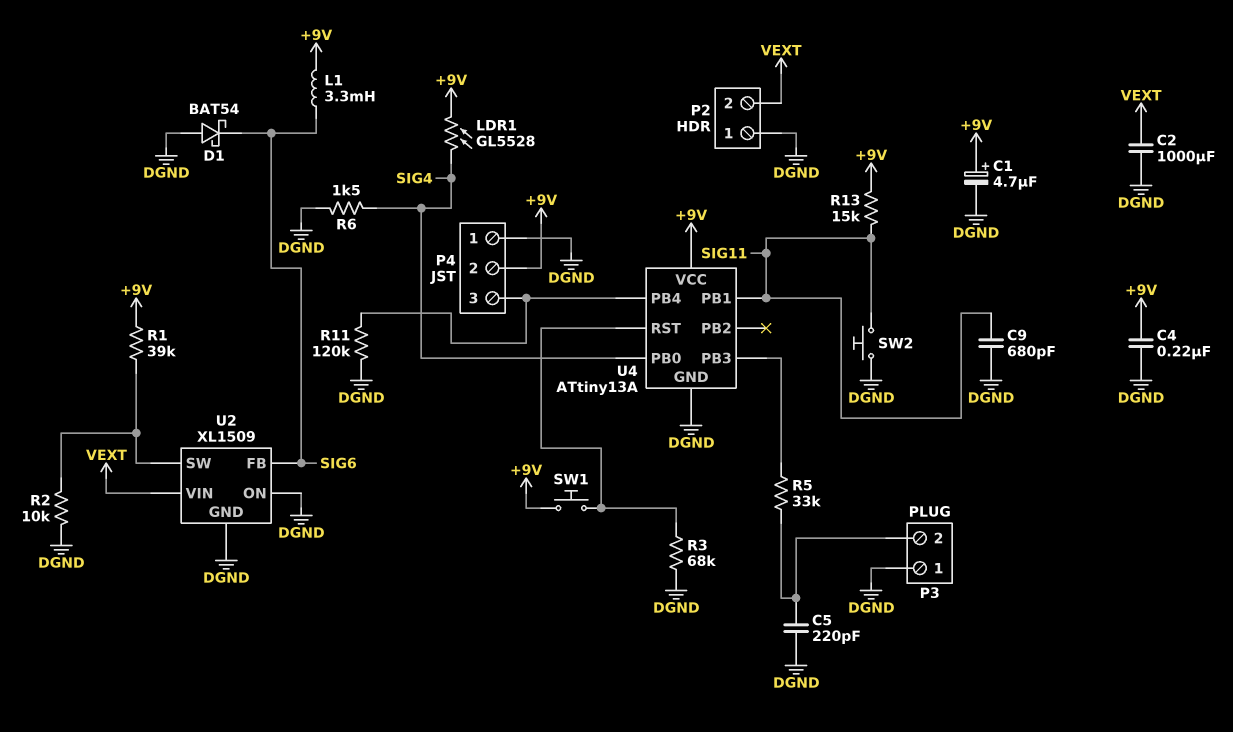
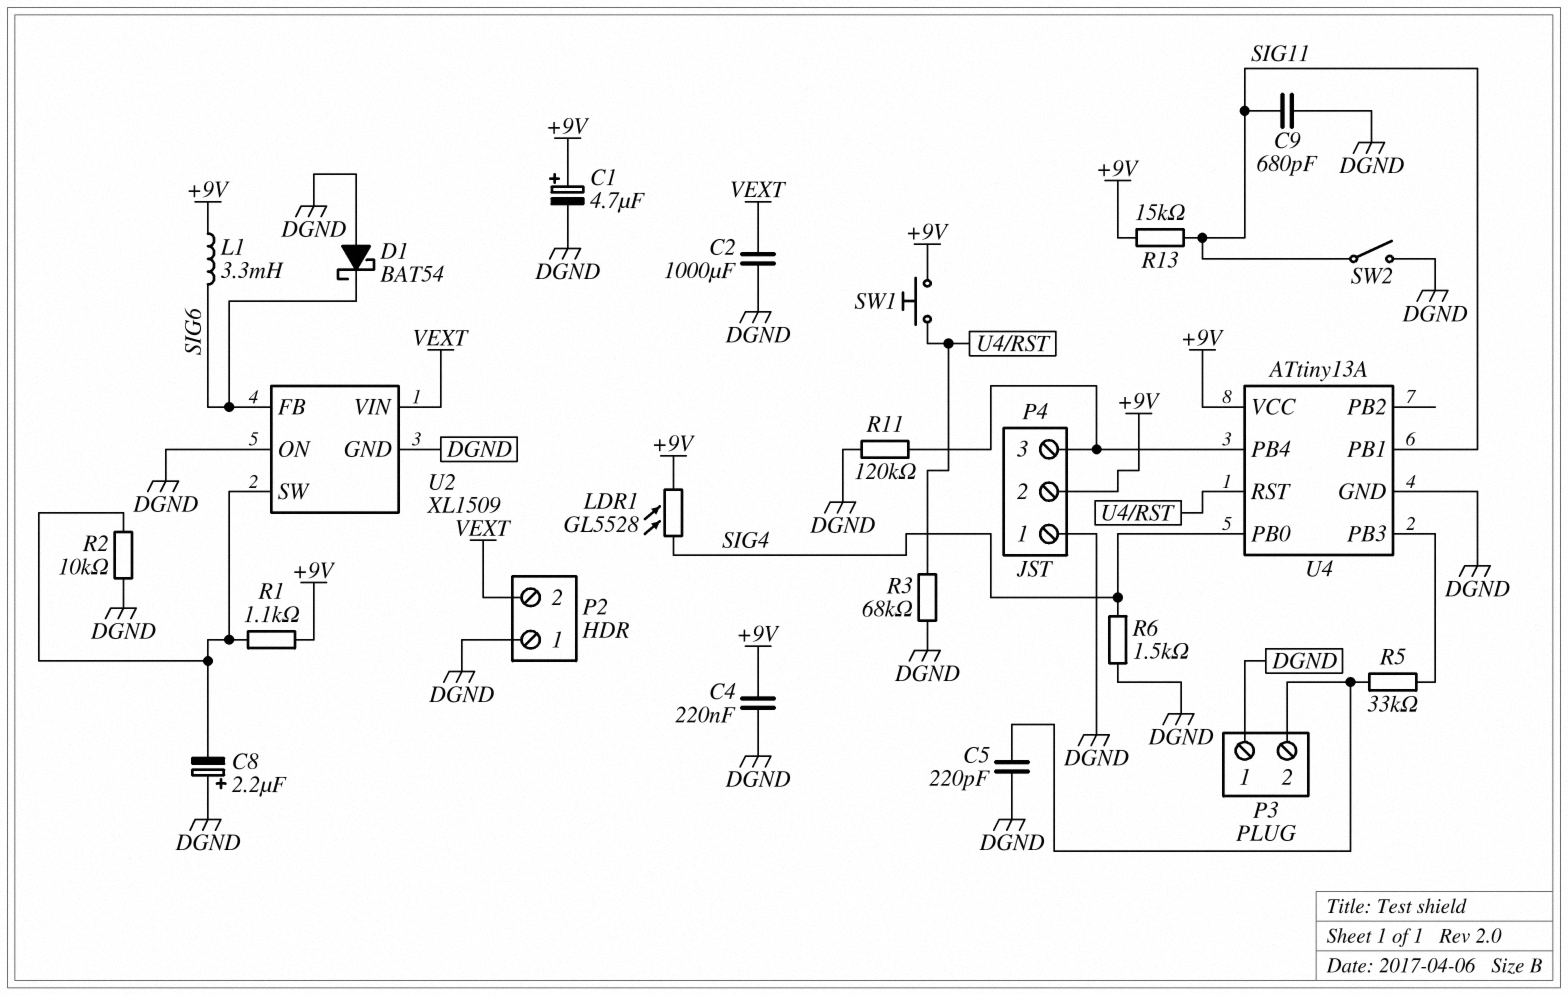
C8: none -> 2.2uF (plus DGND, minus U2/SW)
R1: 39k (+9V, U2/SW) -> 1.1k (+9V, U2/SW)
SW2: button (DGND, SIG11) -> switch (DGND, SIG11)

